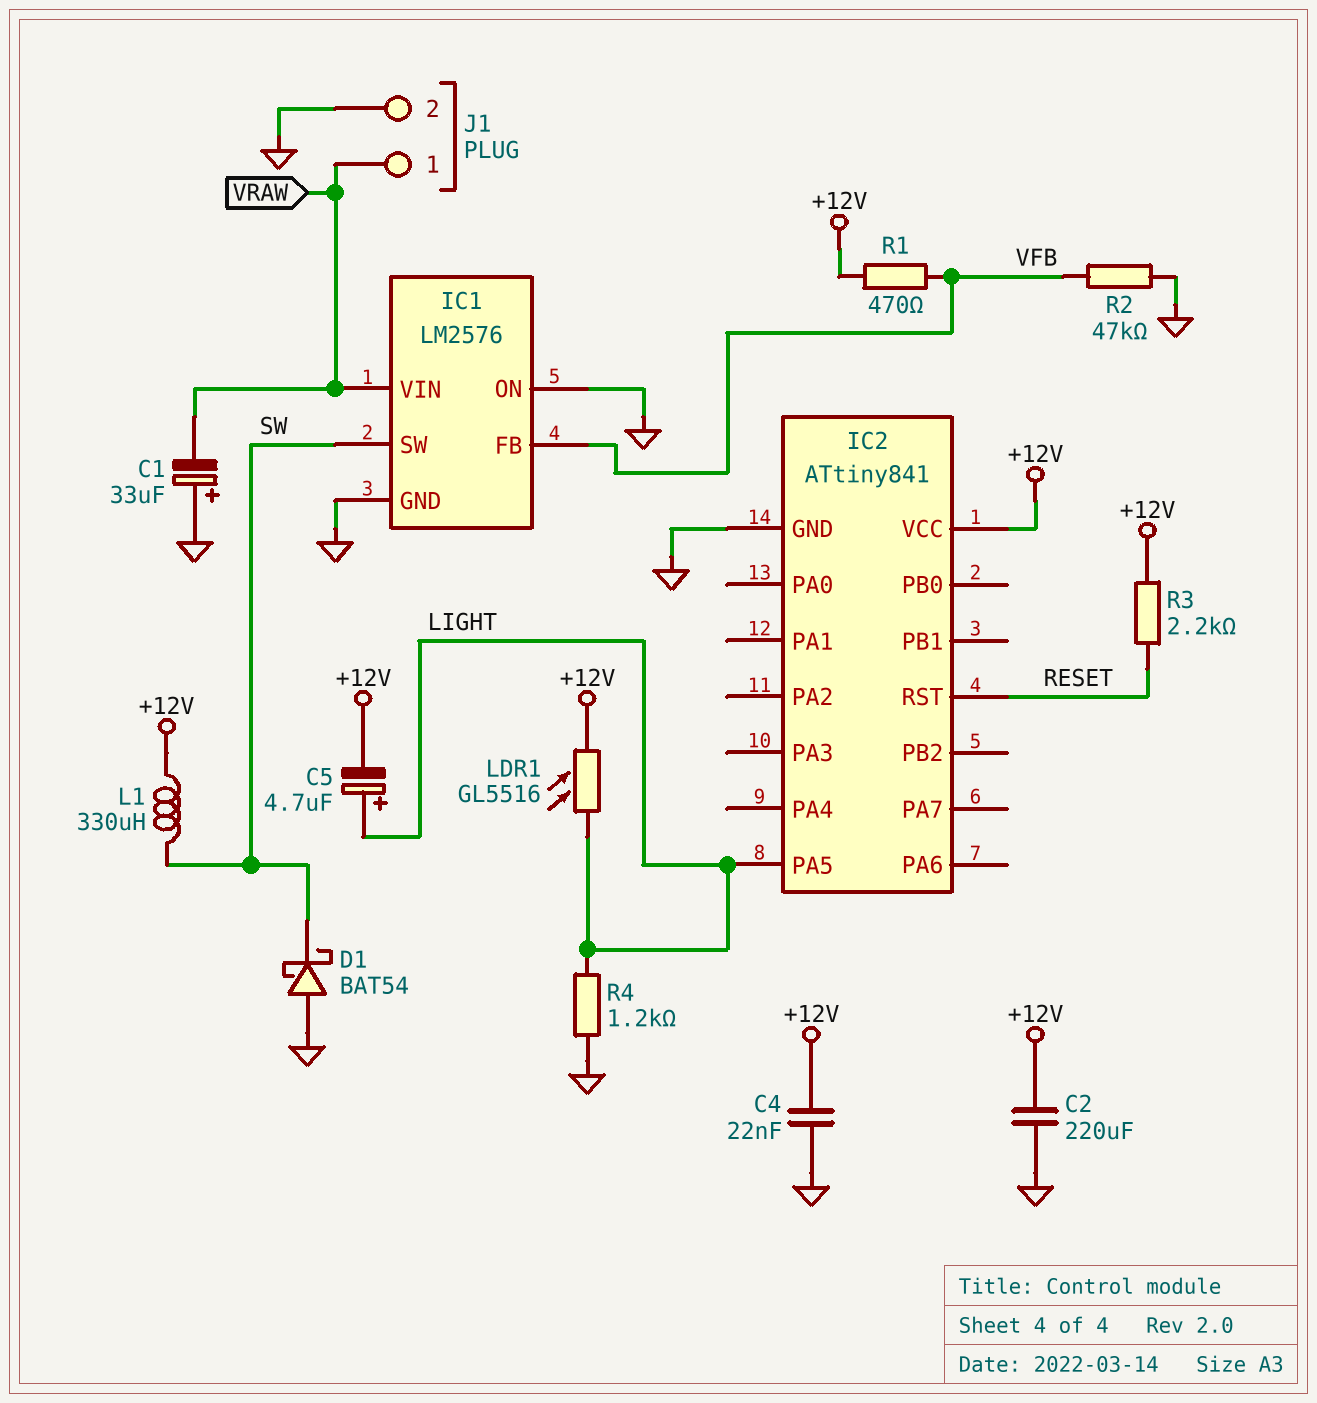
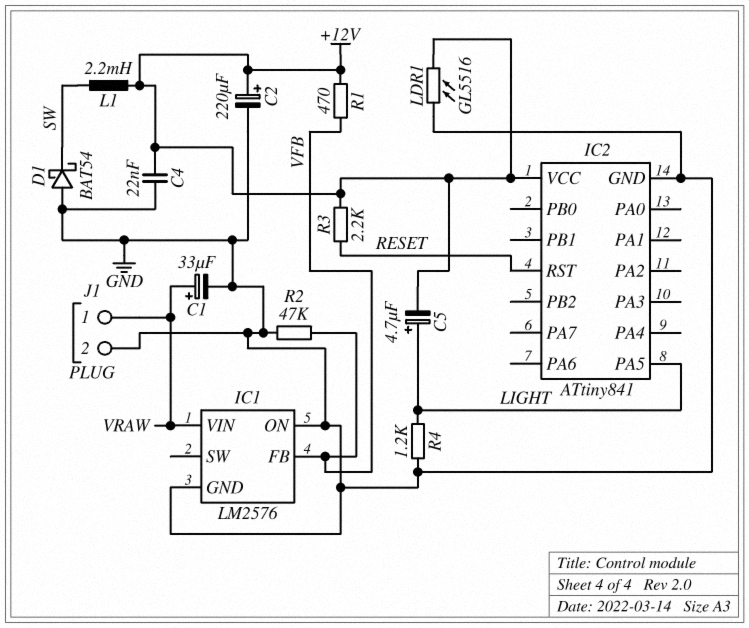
C1: 33uF (plus GND, minus VRAW) -> 33uF (plus VRAW, minus GND)
C2: 220uF (+12V, GND) -> 220uF (plus +12V, minus GND)
IC1 pin SW: SW -> none
L1: 330uH (+12V, SW) -> 2.2mH (+12V, SW)
LDR1: GL5516 (+12V, LIGHT) -> GL5516 (+12V, GND)

